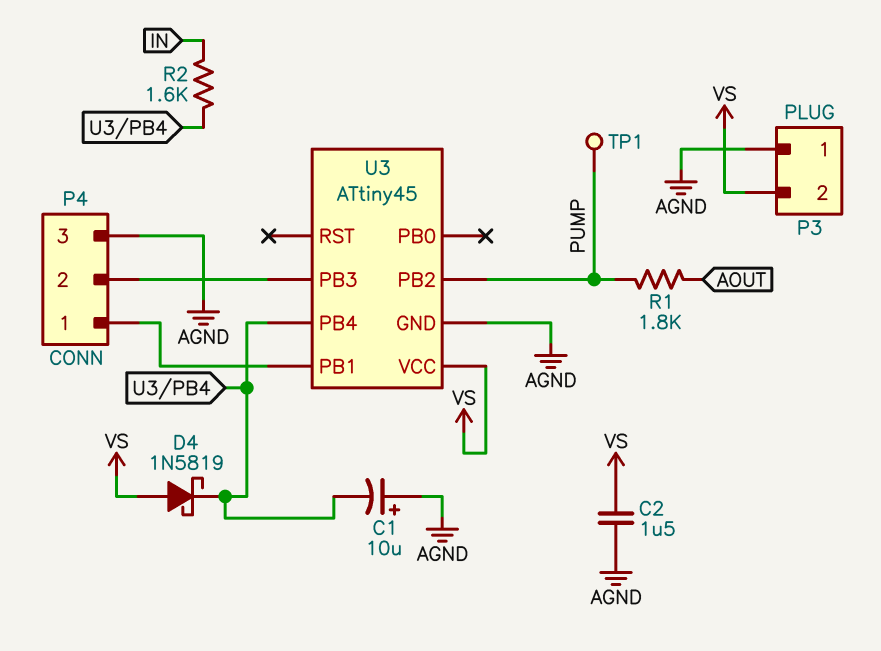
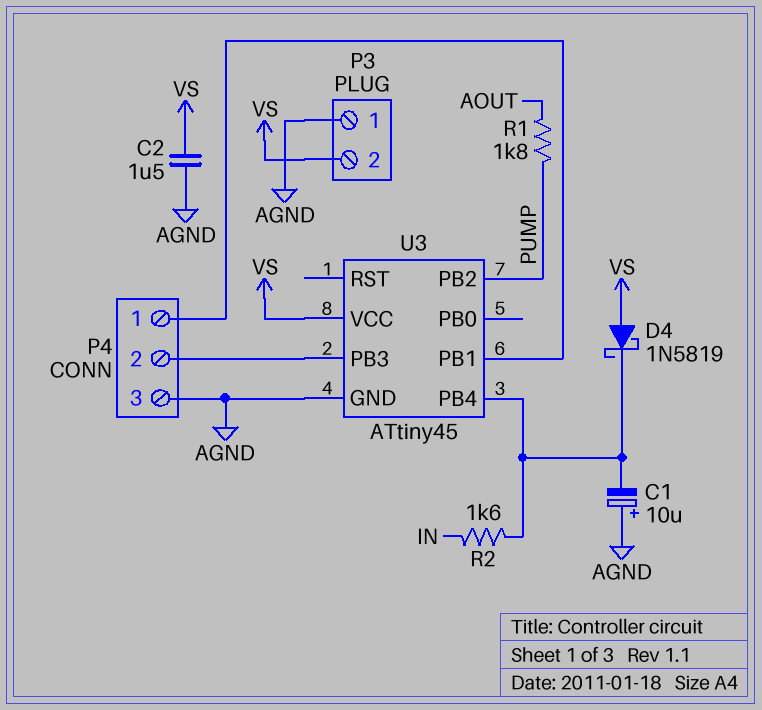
TP1: test point (PUMP) -> none

